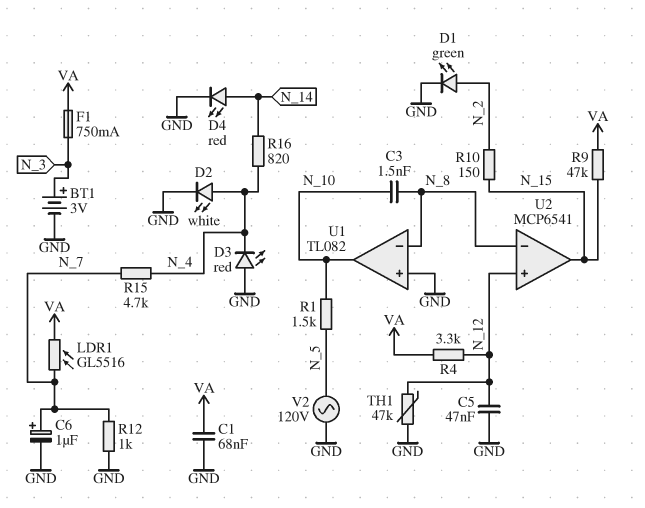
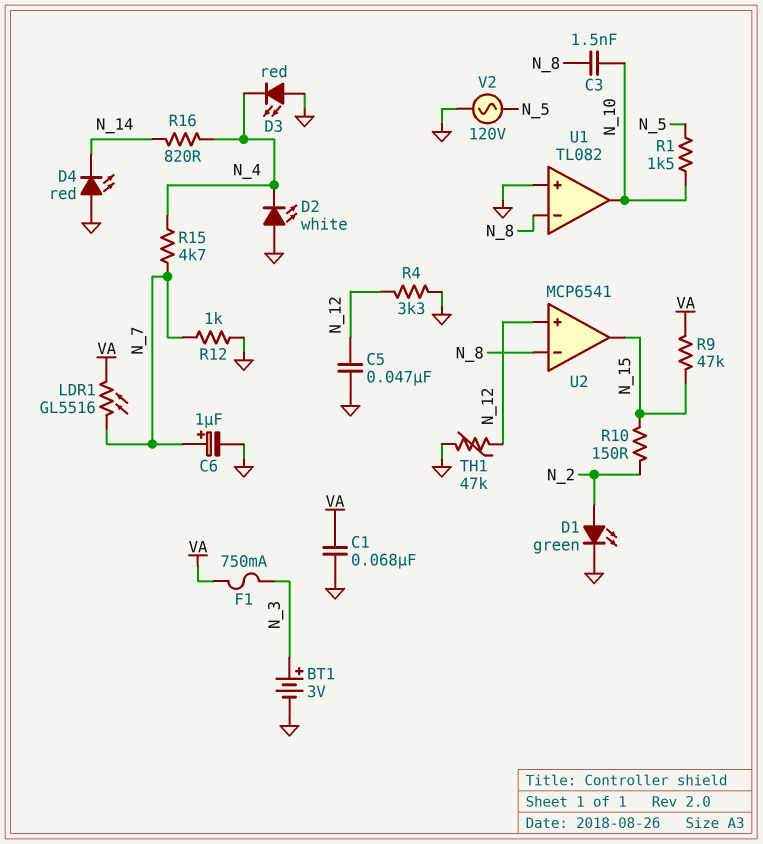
D2: LED white (A N_4, K GND) -> LED white (A GND, K N_4)
D4: LED red (A N_14, K GND) -> LED red (A GND, K N_14)
R4: 3.3k (N_12, VA) -> 3.3k (GND, N_12)

